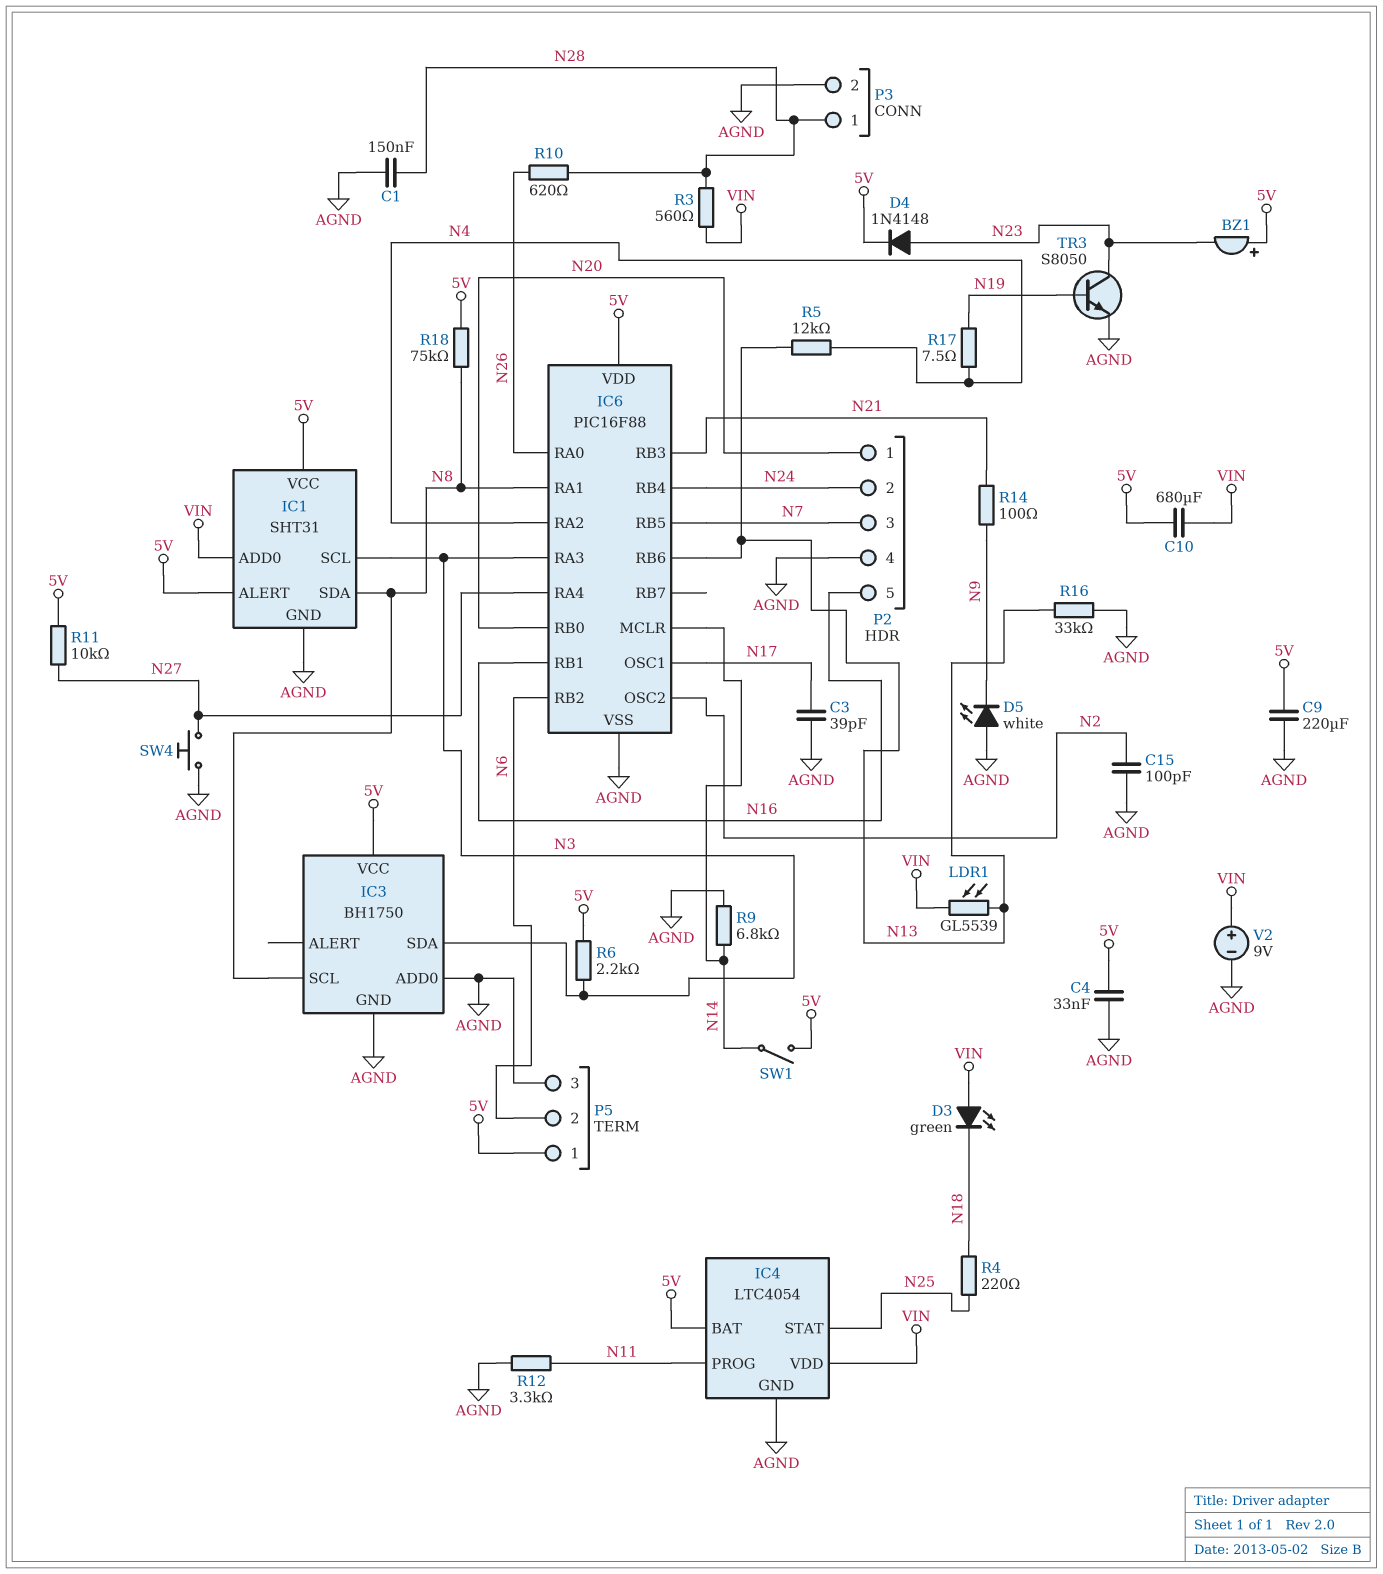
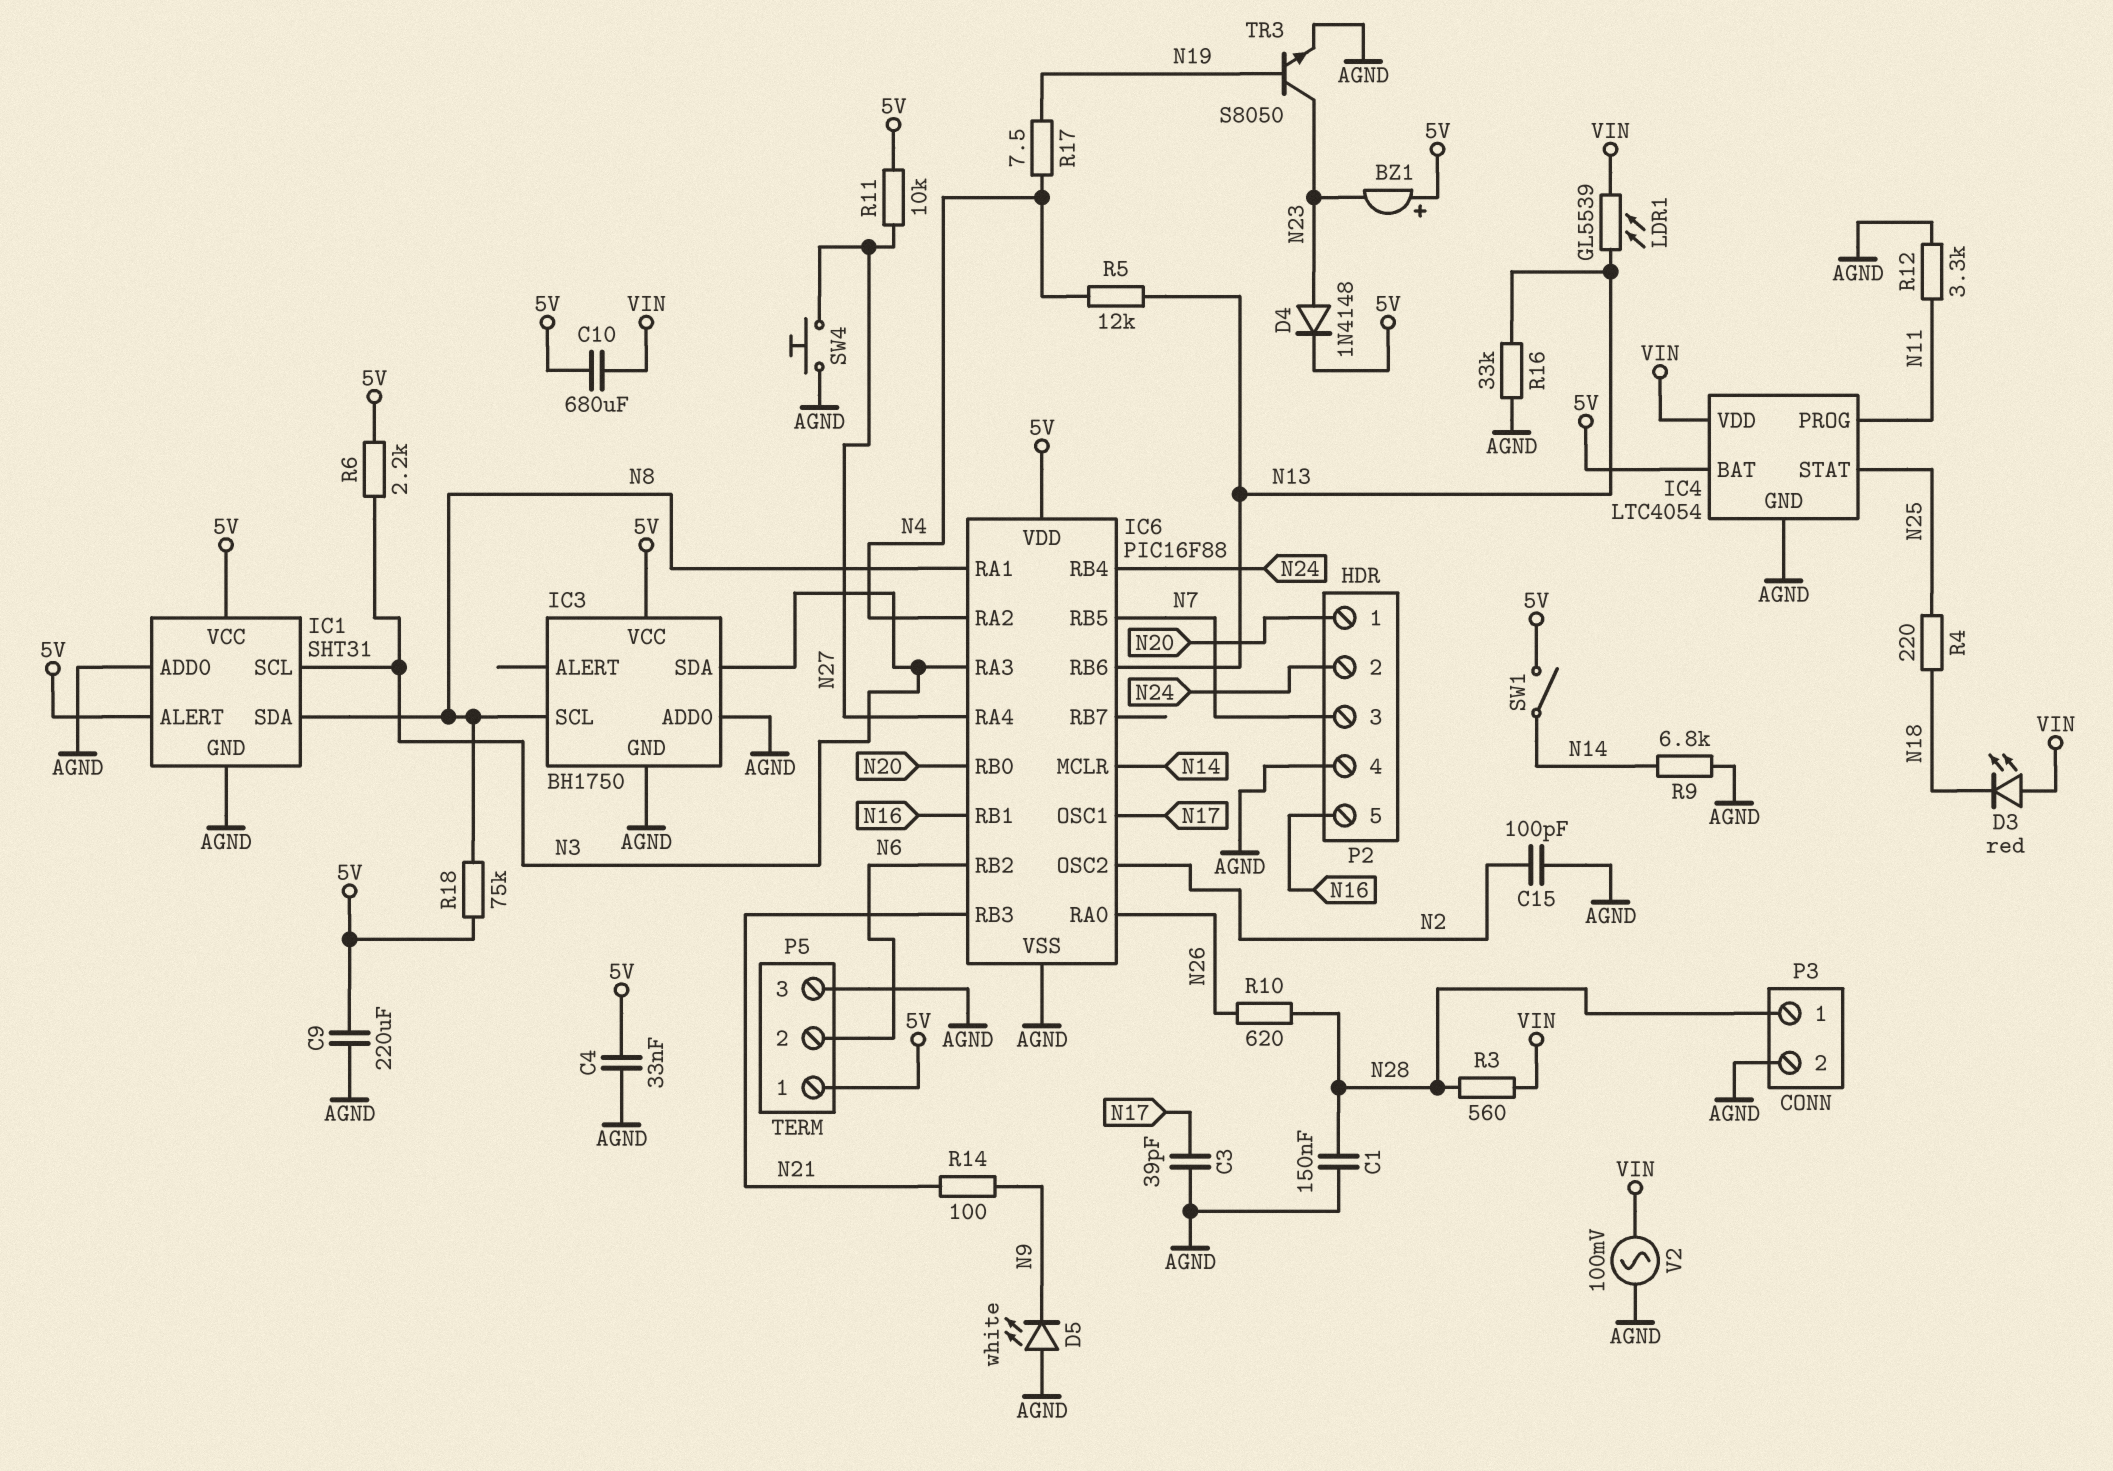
D3: LED green (A VIN, K N18) -> LED red (A VIN, K N18)
IC1 pin ADD0: VIN -> AGND
V2: 9V (plus VIN, minus AGND) -> AC 100mV (AGND, VIN)

